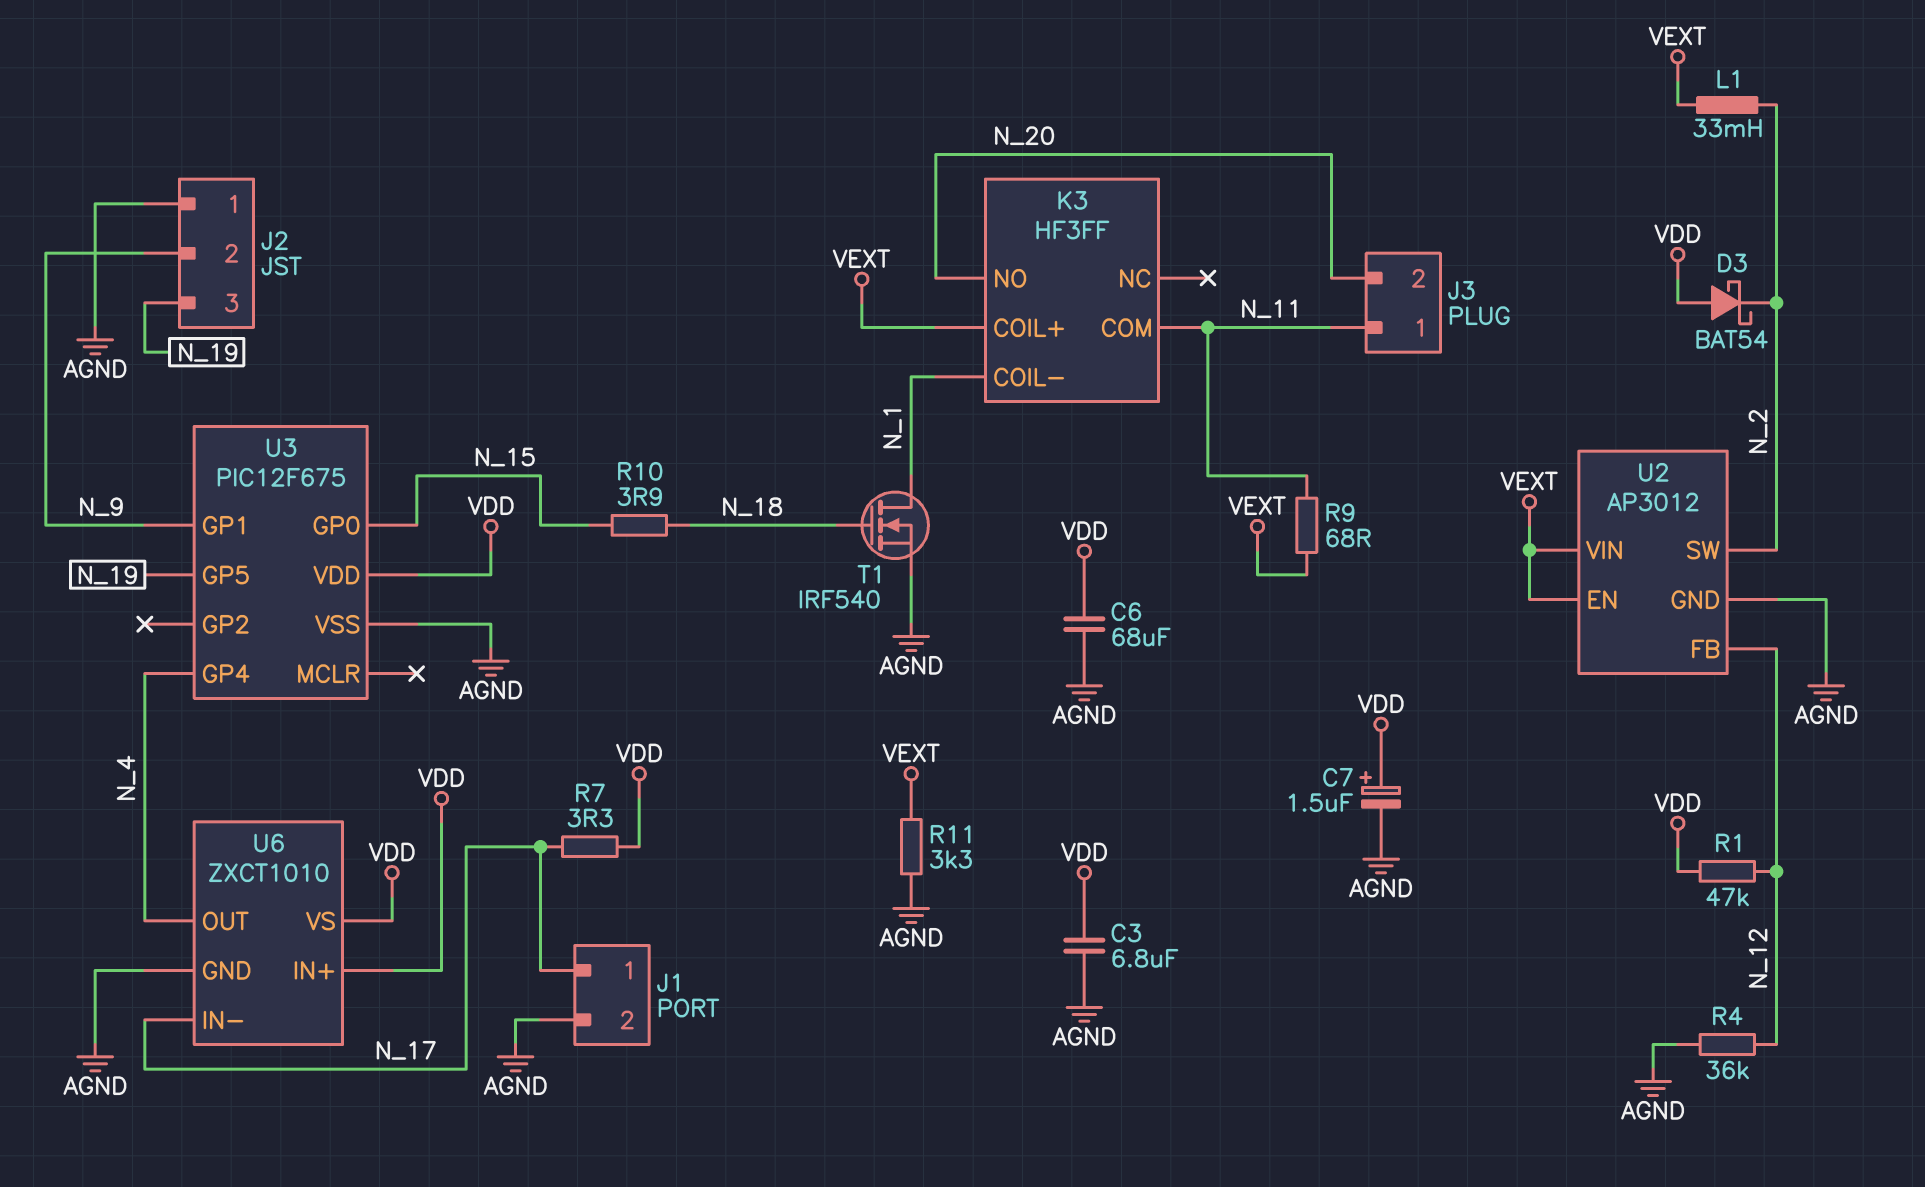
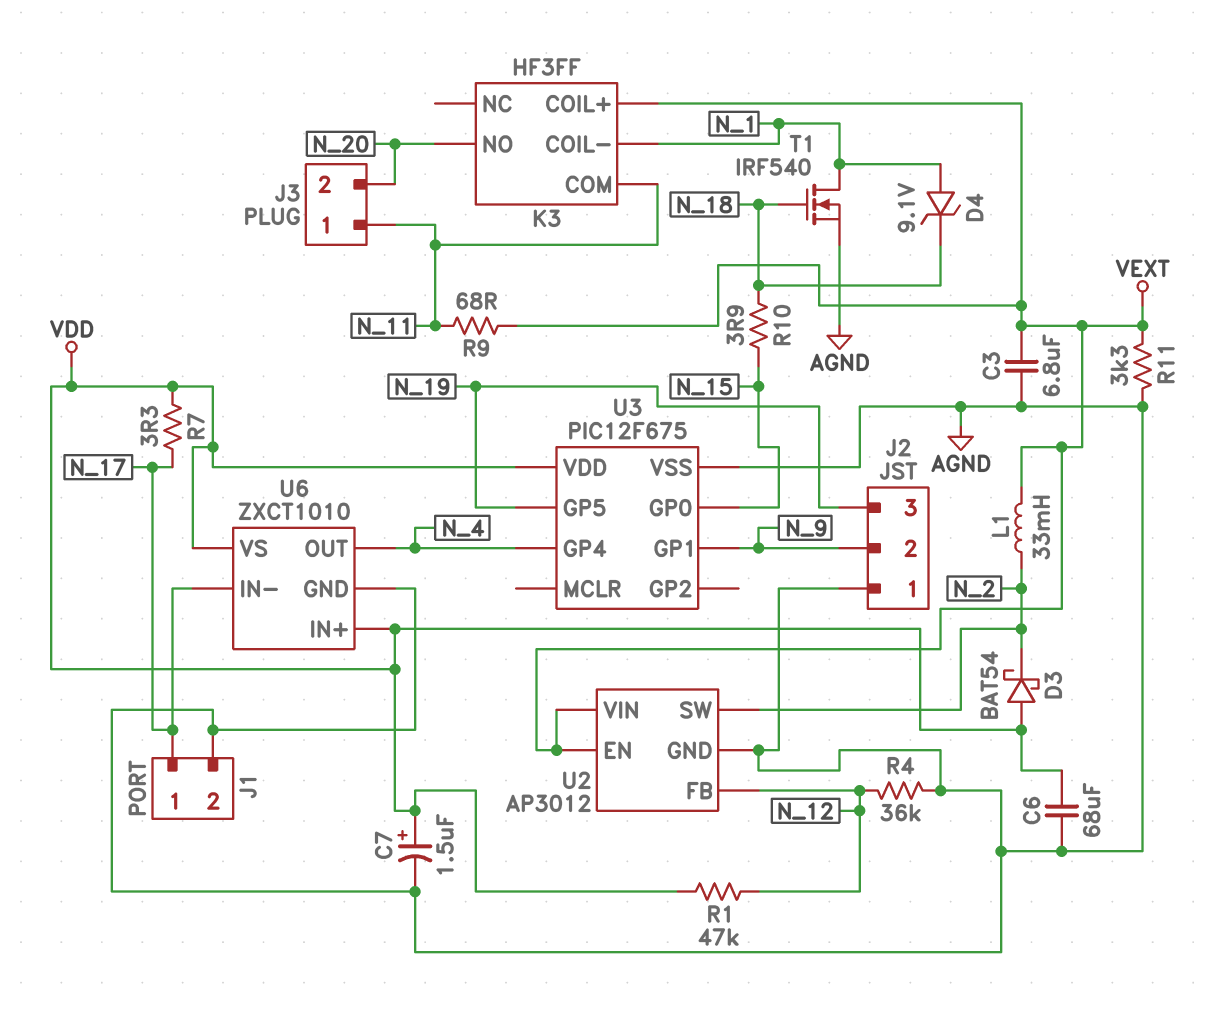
C3: 6.8uF (AGND, VDD) -> 6.8uF (AGND, VEXT)
D4: none -> zener 9.1V (A N_1, K N_18)

